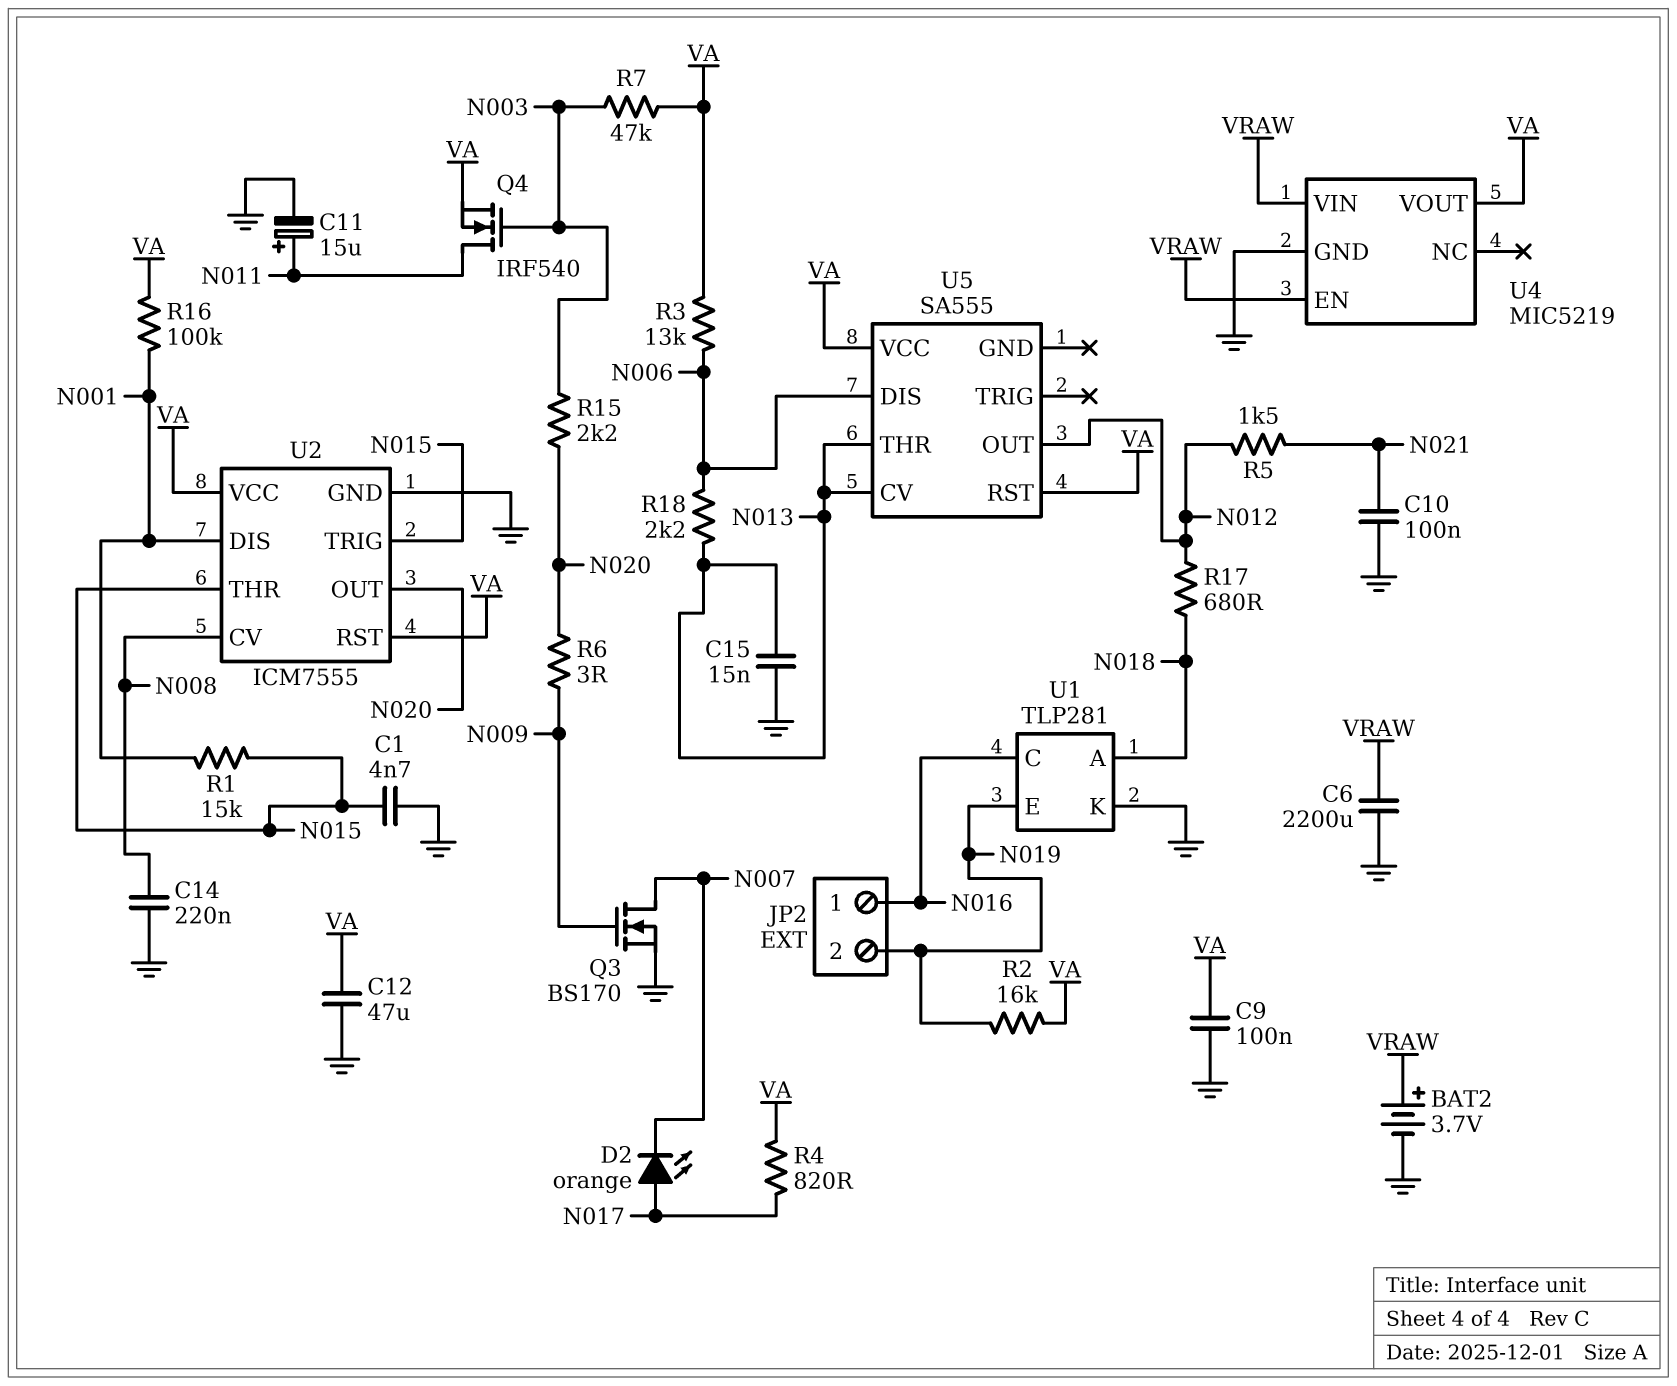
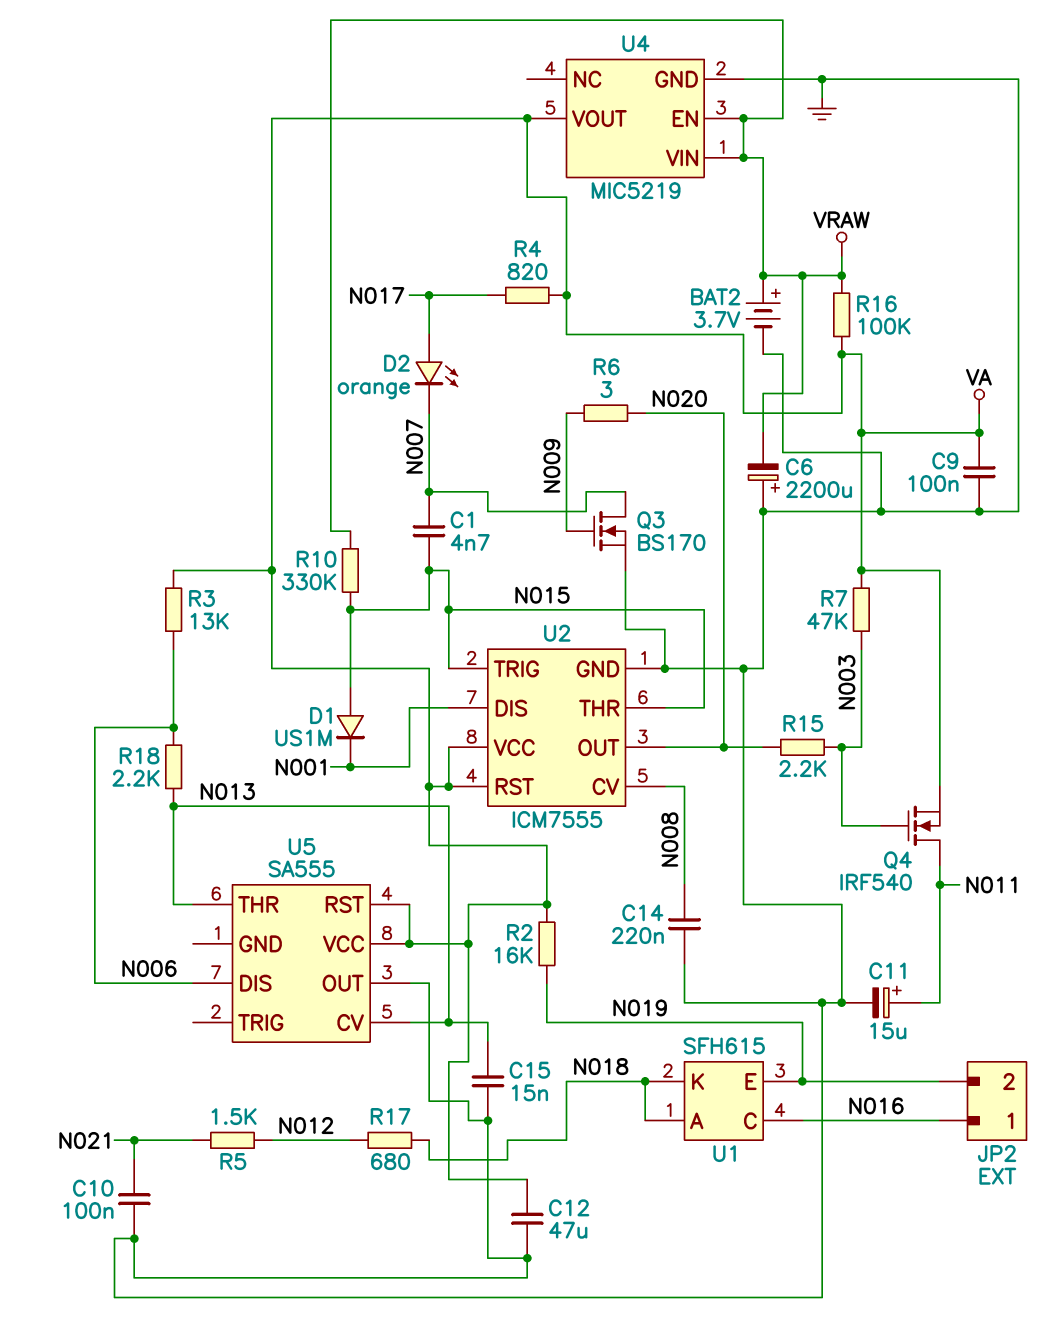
C1: 4.7nF (GND, N015) -> 4.7nF (N007, N015)
C6: 2200uF (GND, VRAW) -> 2200uF (plus GND, minus VRAW)
D1: none -> diode US1M (A N015, K N001)
R1: 15k (N001, N015) -> none
R10: none -> 330k (N015, VRAW)
R16: 100k (N001, VA) -> 100k (VA, VRAW)
U1: TLP281 -> SFH615
U1 pin K: GND -> N018
U5 pin OUT: N012 -> GND

